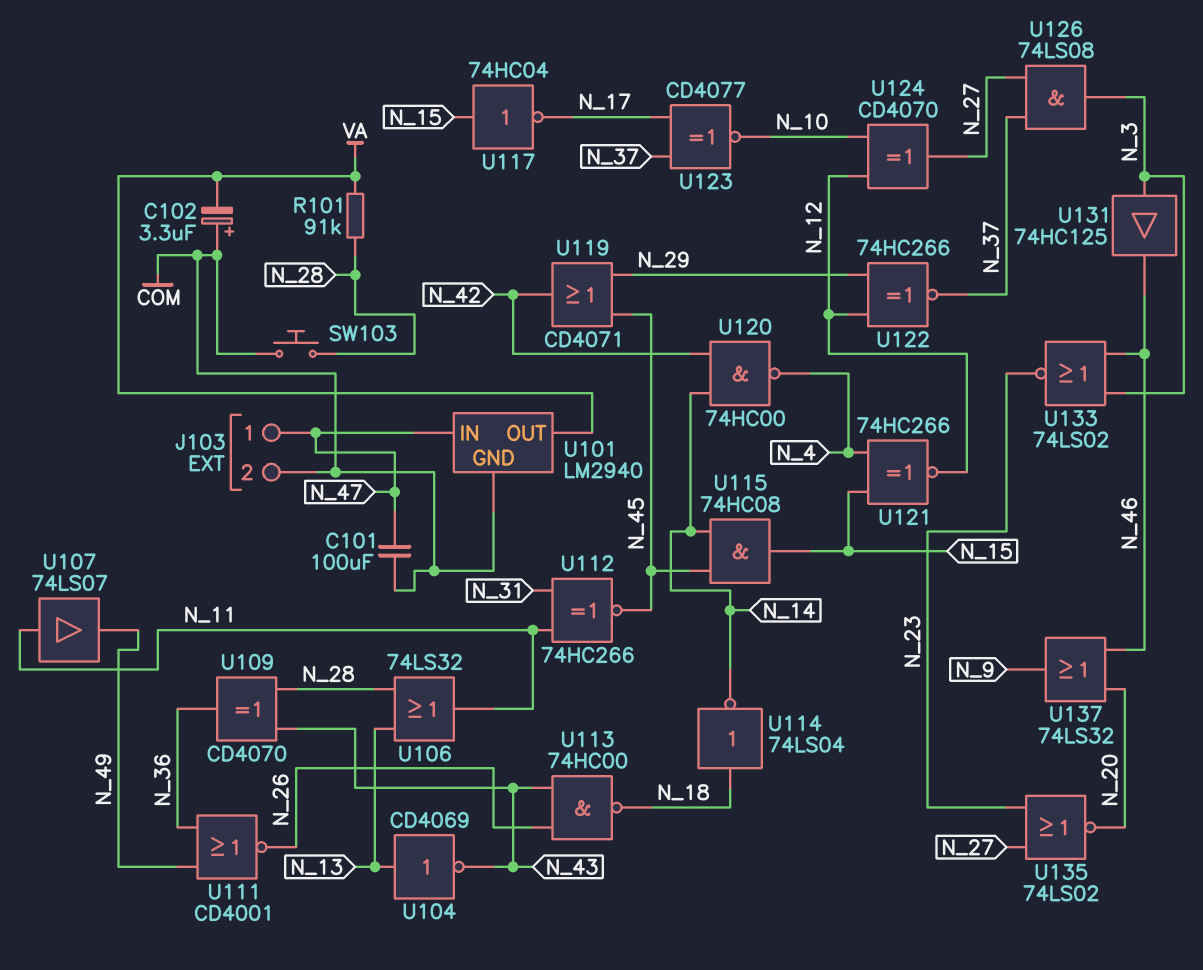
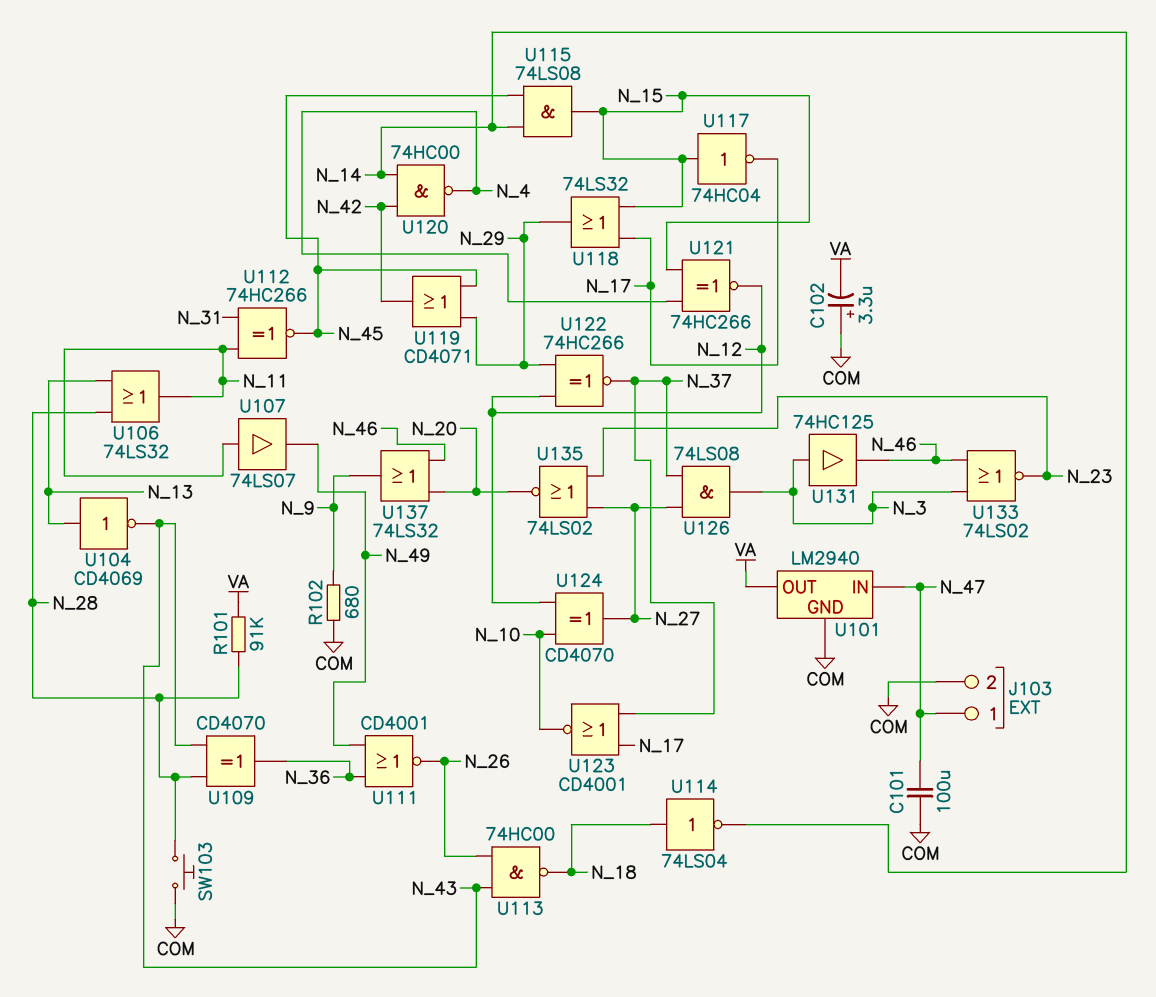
R102: none -> 680 (COM, N_9)
U115: AND 74HC08 (in N_14, in N_45, out N_15) -> AND 74LS08 (in N_14, in N_45, out N_15)
U118: none -> OR 74LS32 (in N_15, in N_17, out N_29)
U123: XNOR CD4077 (in N_17, in N_37, out N_10) -> NOR CD4001 (in N_17, in N_37, out N_10)

